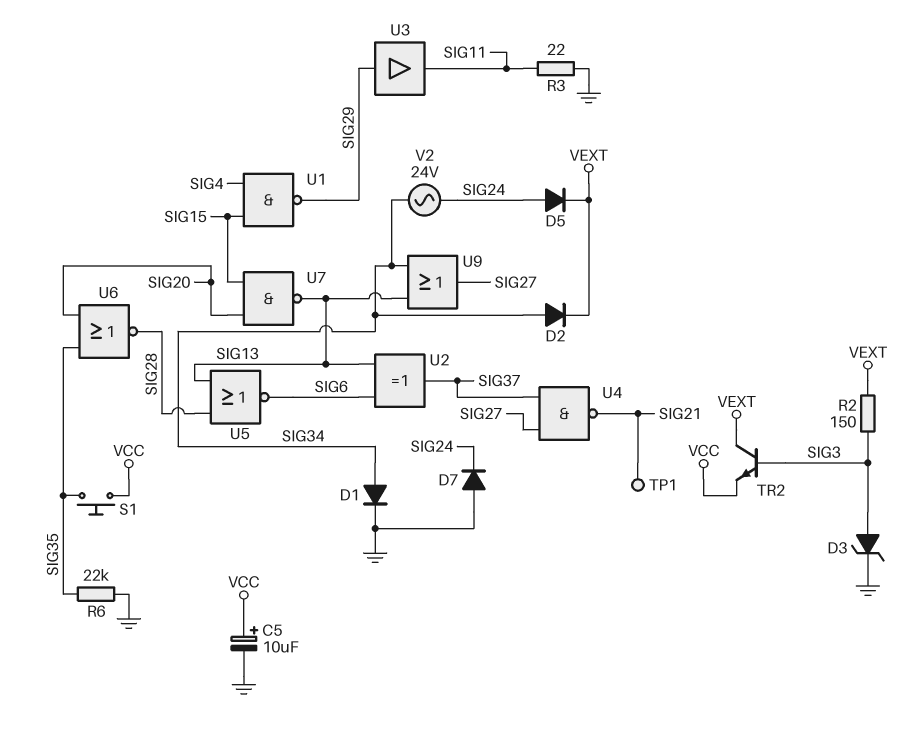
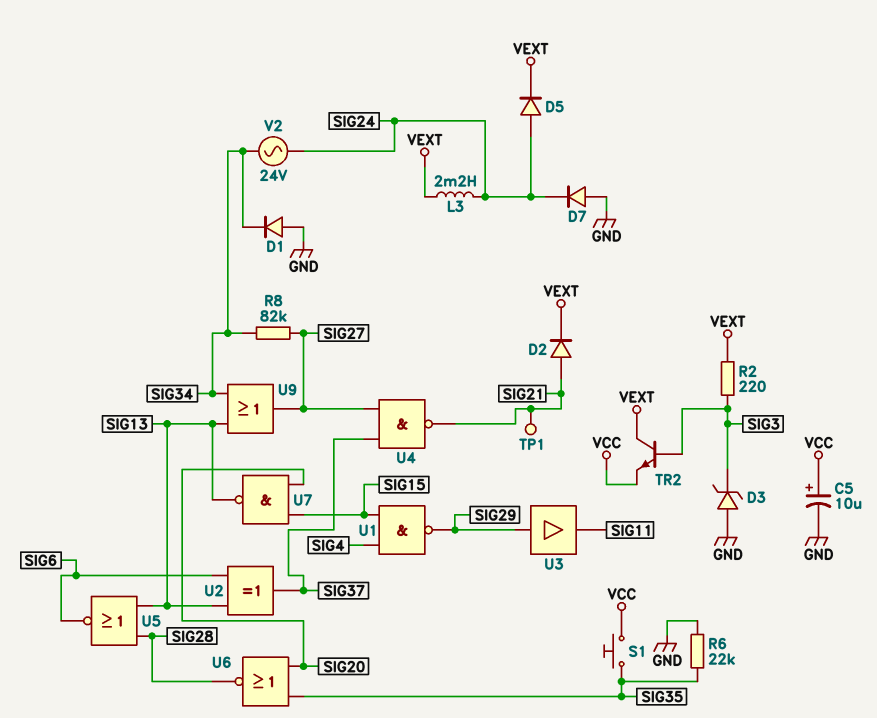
D1: diode (A SIG34, K GND) -> diode (A GND, K SIG34)
D2: diode (A SIG34, K VEXT) -> diode (A SIG21, K VEXT)
D3: zener (A SIG3, K GND) -> zener (A GND, K SIG3)
L3: none -> 2.2mH (SIG24, VEXT)
R2: 150 (SIG3, VEXT) -> 220 (SIG3, VEXT)
R3: 22 (GND, SIG11) -> none
R8: none -> 82k (SIG27, SIG34)

